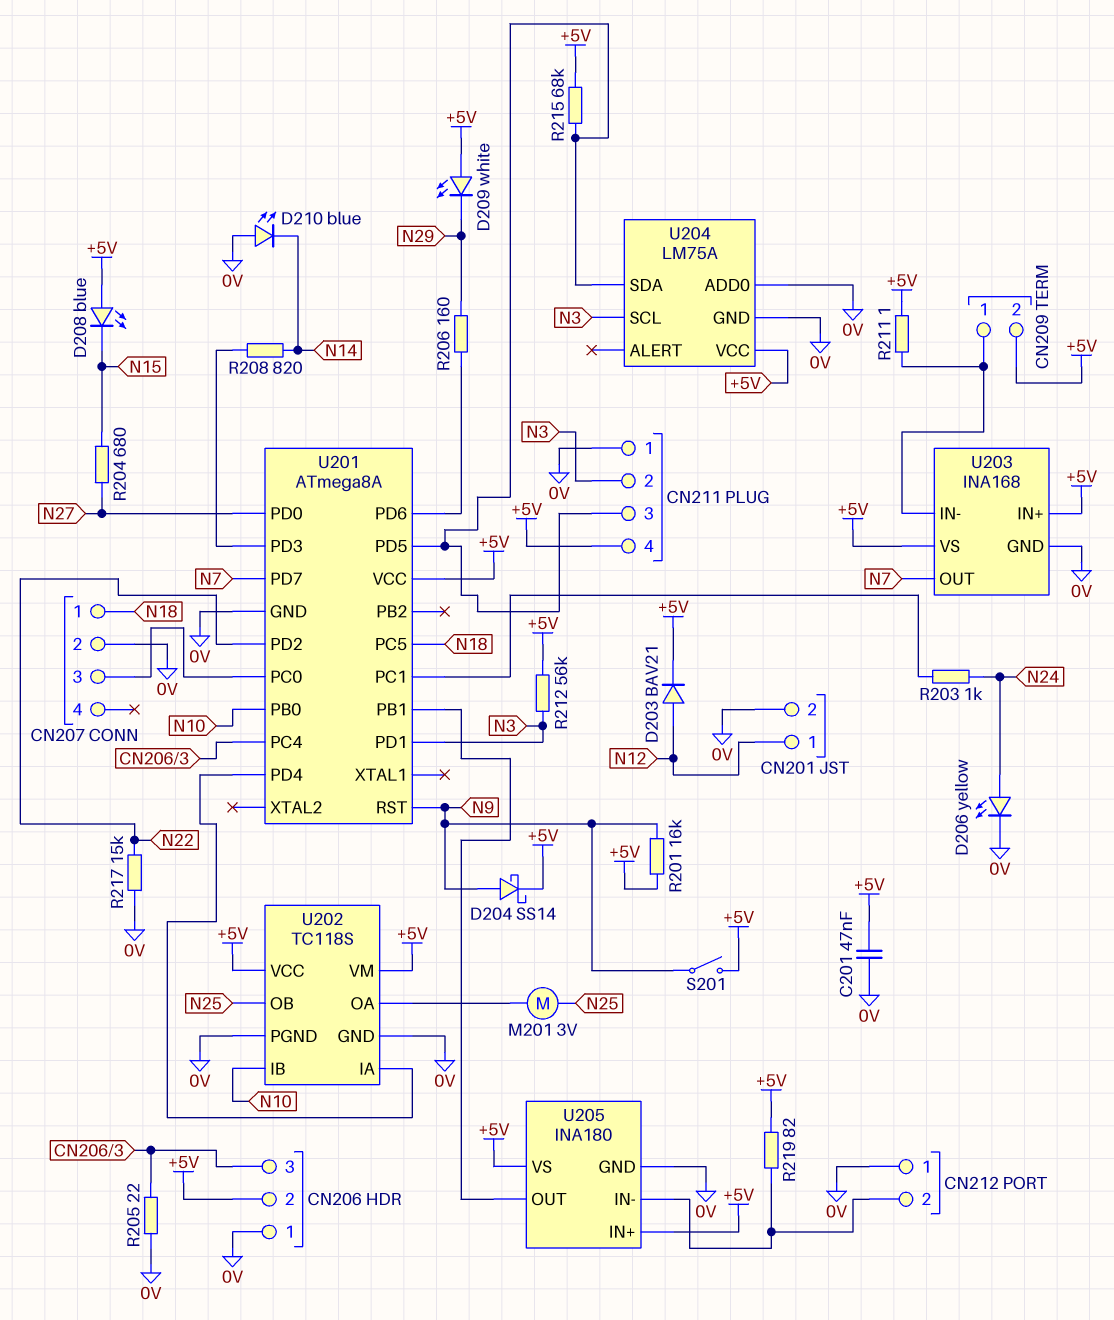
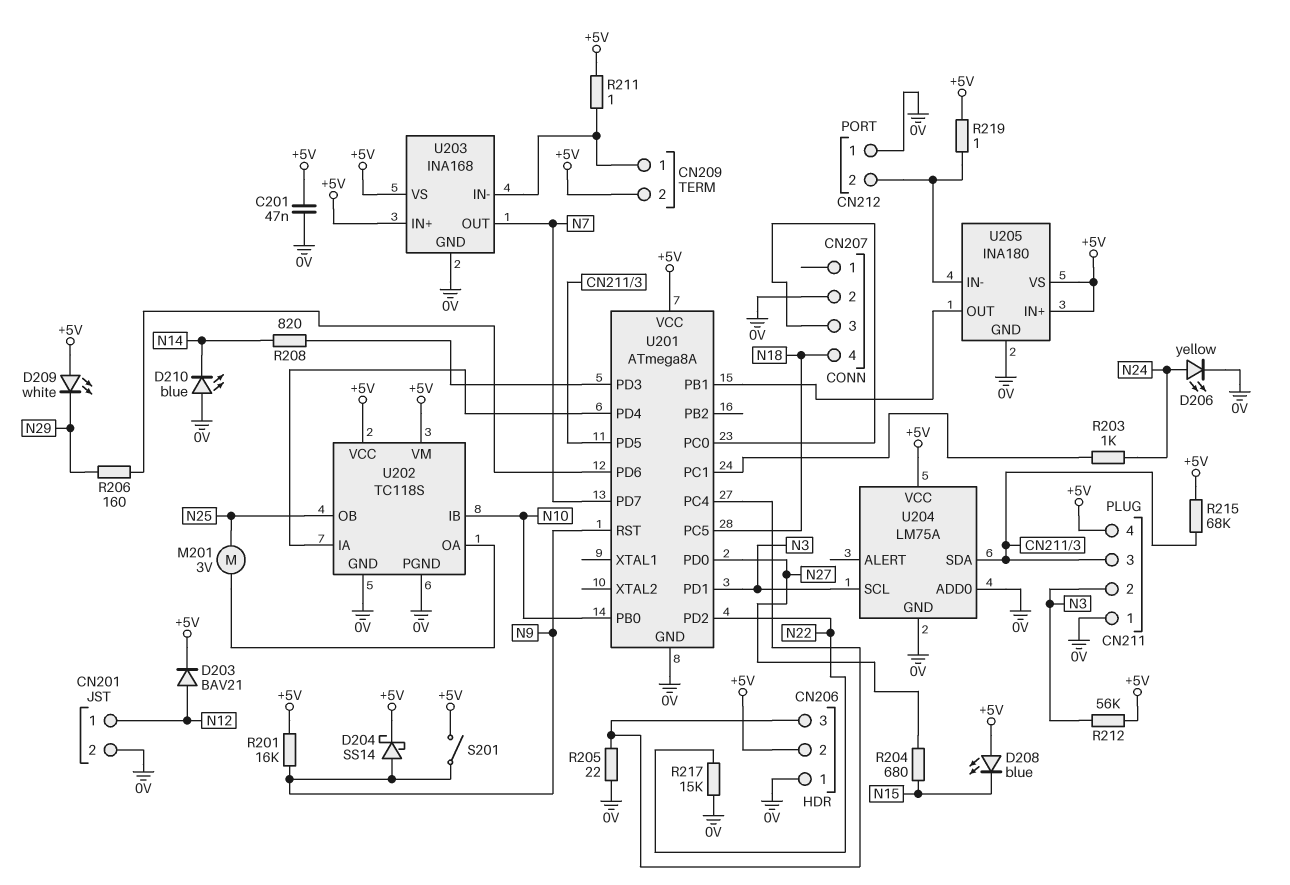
CN207 pin 1: N18 -> none
CN207 pin 4: none -> N18
R219: 82 (+5V, CN212/2) -> 1 (+5V, CN212/2)

